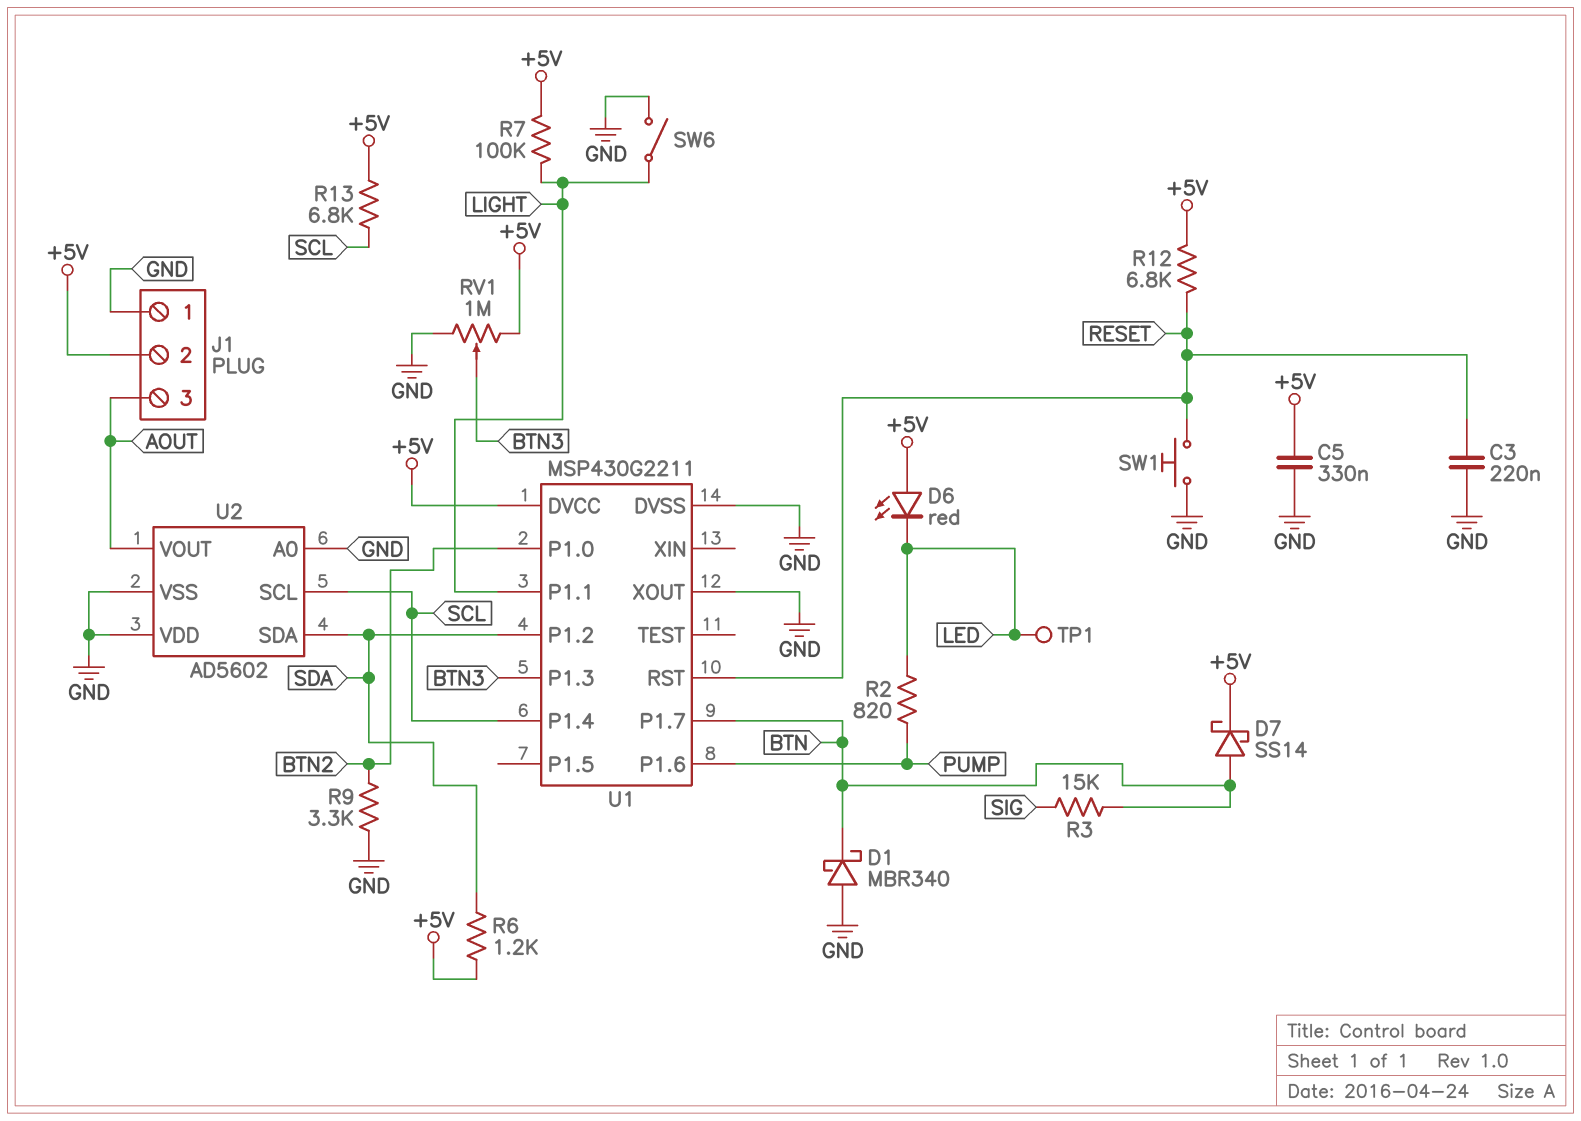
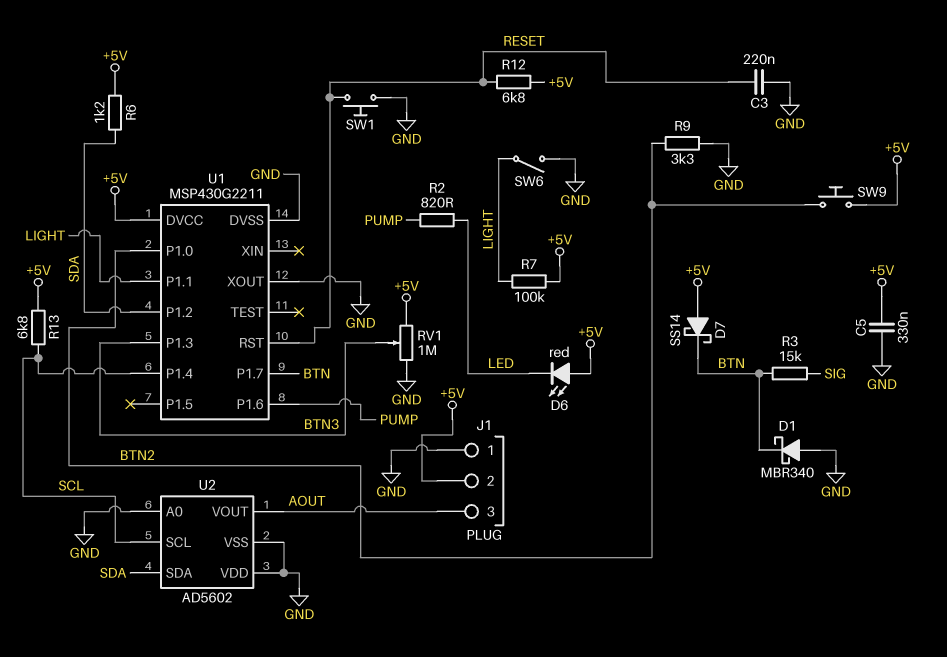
D7: schottky SS14 (A BTN, K +5V) -> schottky SS14 (A +5V, K BTN)
SW9: none -> button (+5V, BTN2)
TP1: test point (LED) -> none

